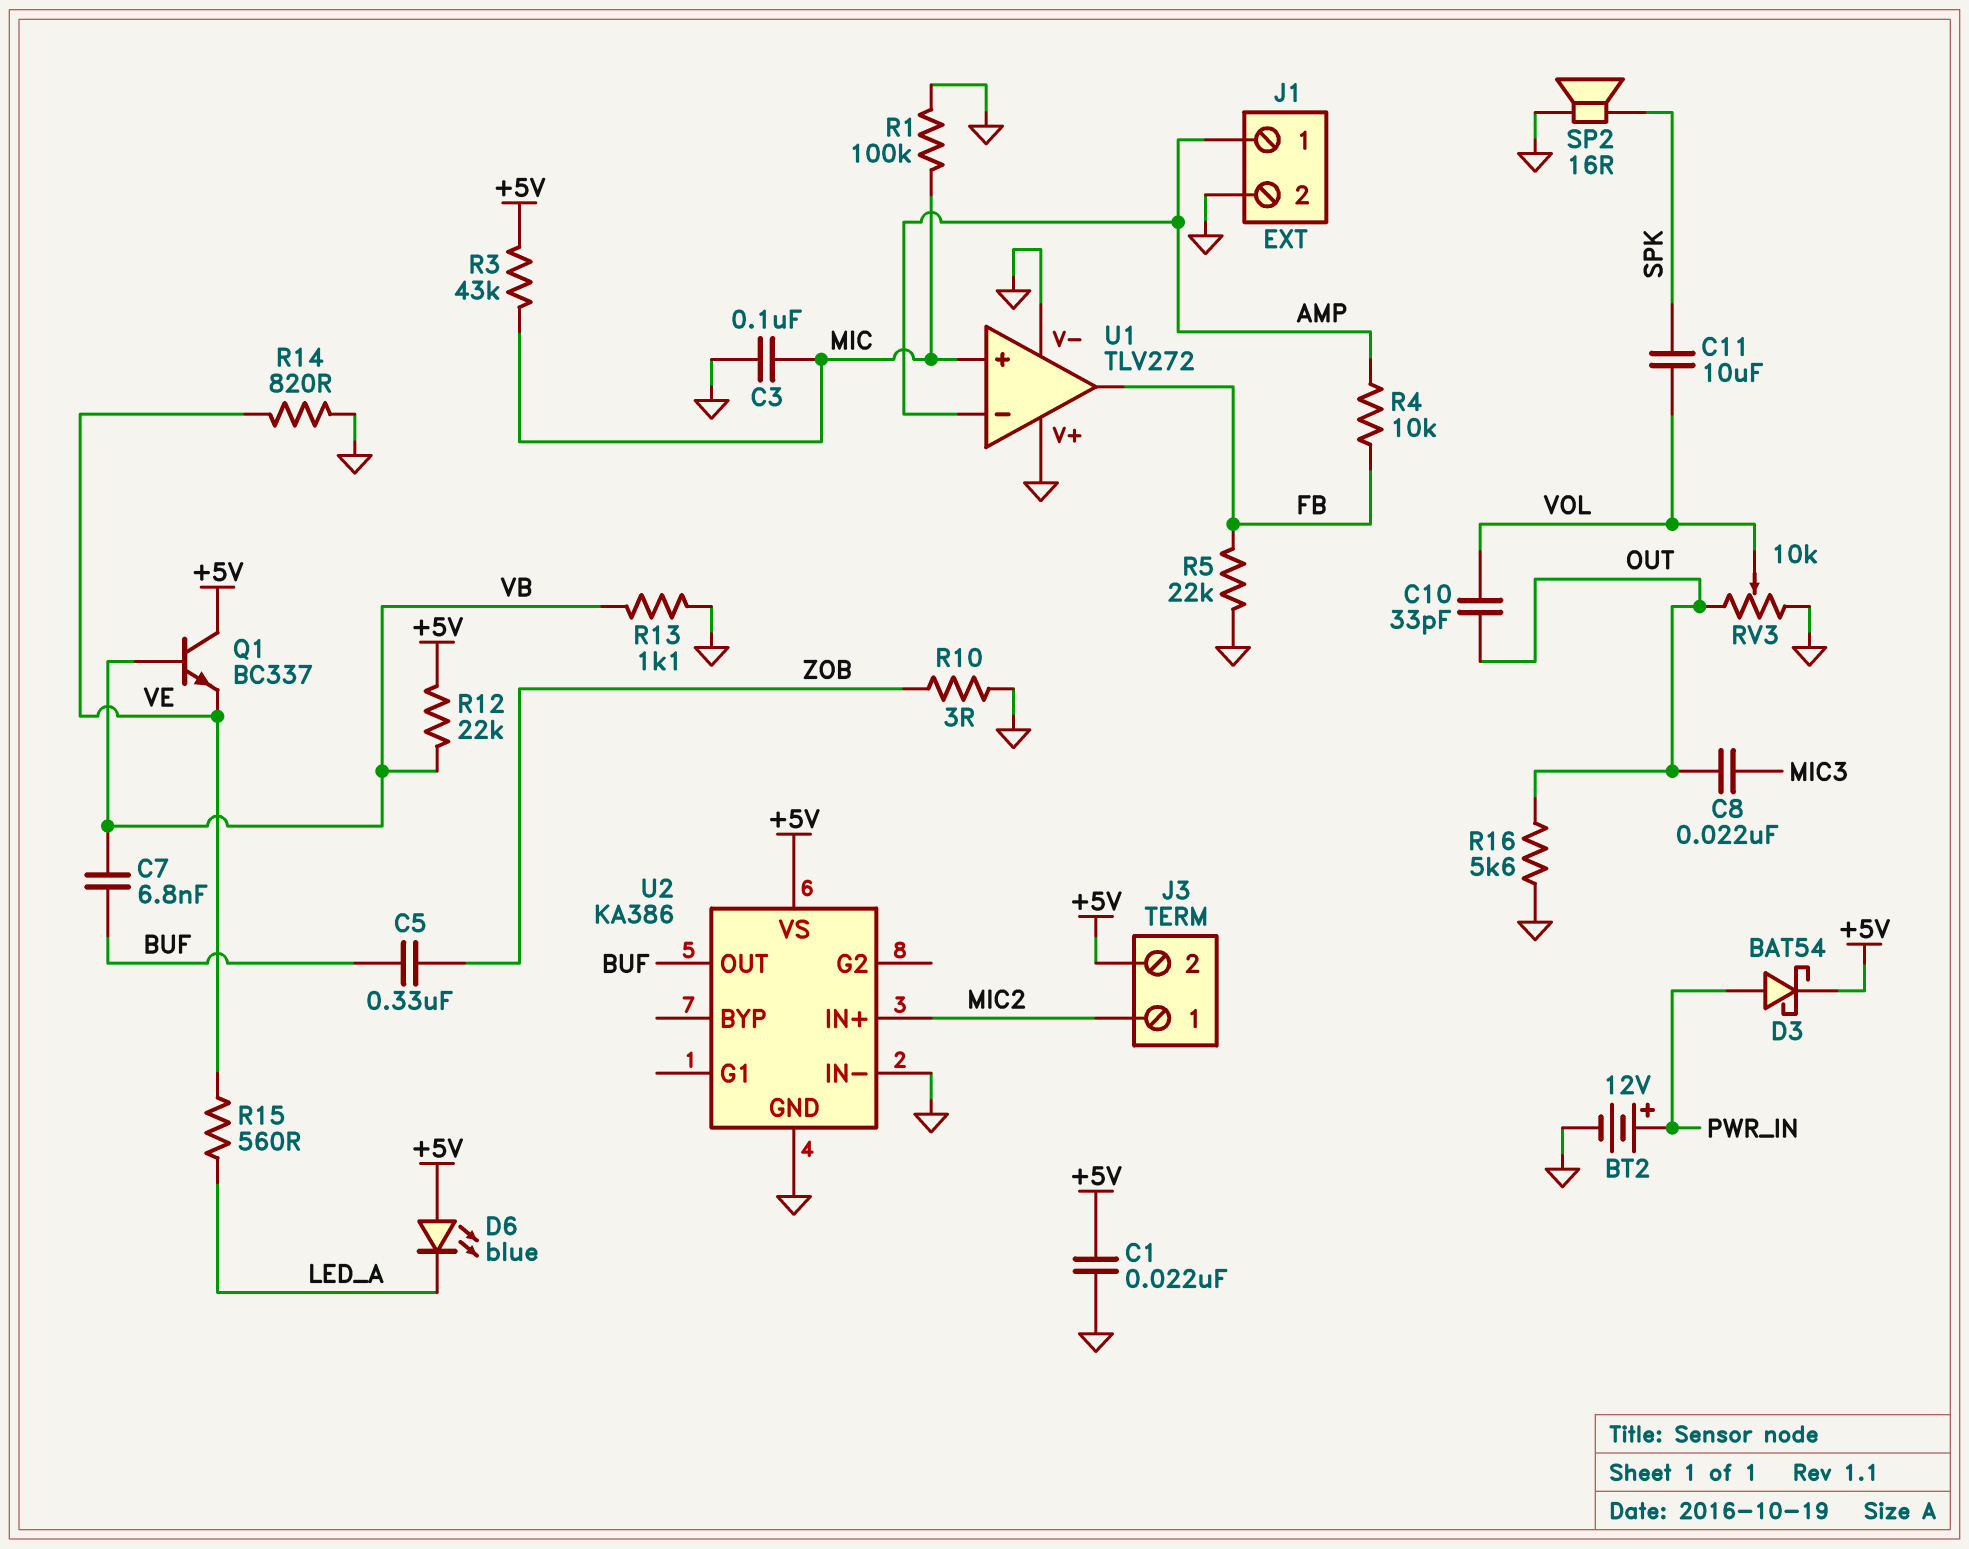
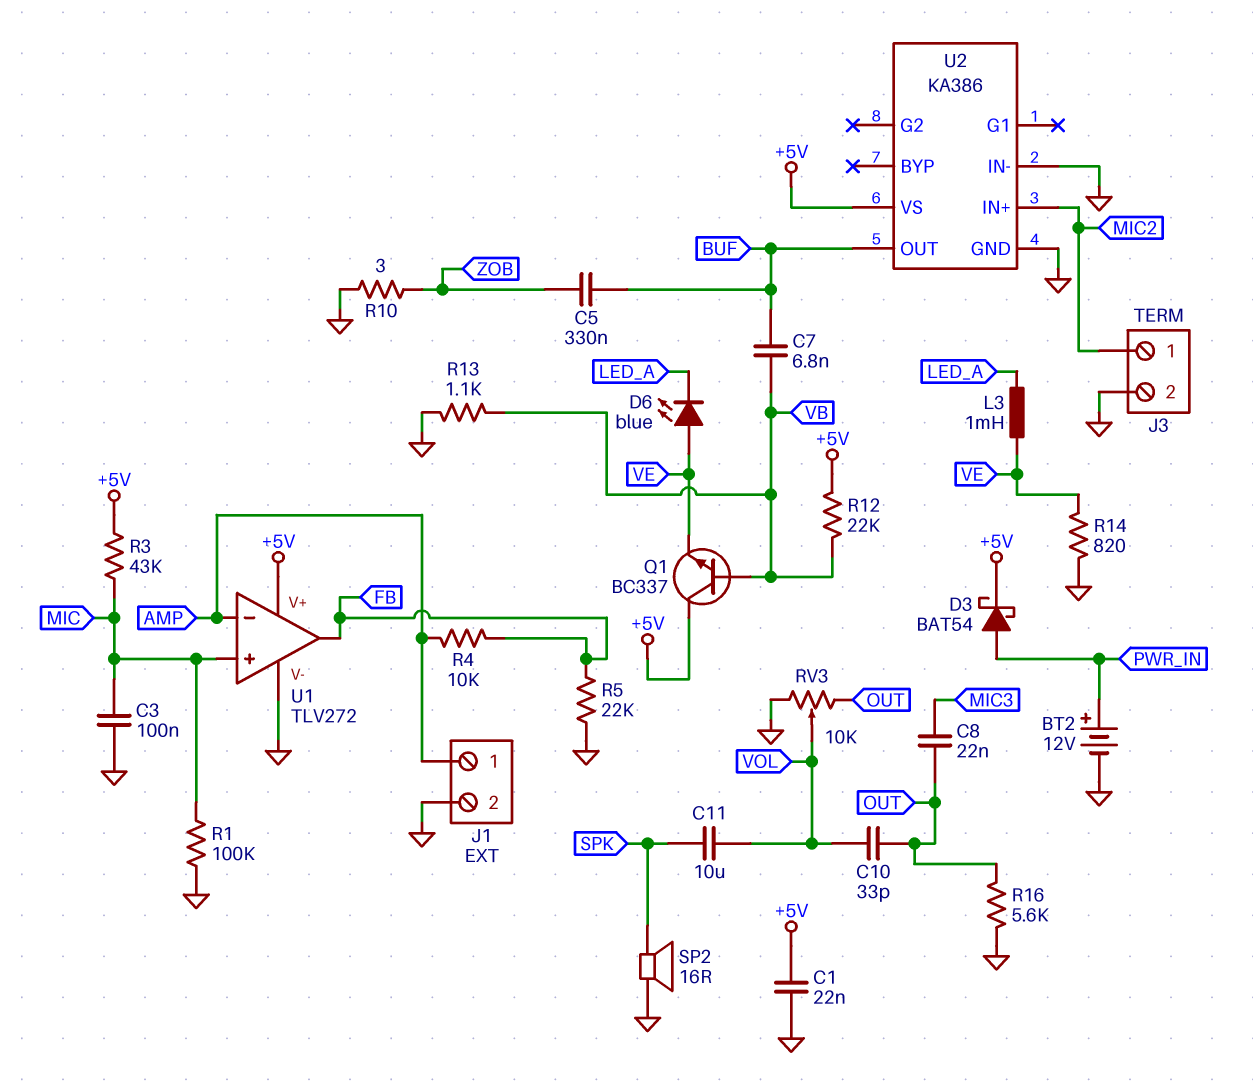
D6: LED blue (A +5V, K LED_A) -> LED blue (A VE, K LED_A)
J3 pin 2: +5V -> GND
L3: none -> 1mH (LED_A, VE)
R15: 560 (LED_A, VE) -> none
U1 pin V+: GND -> +5V

